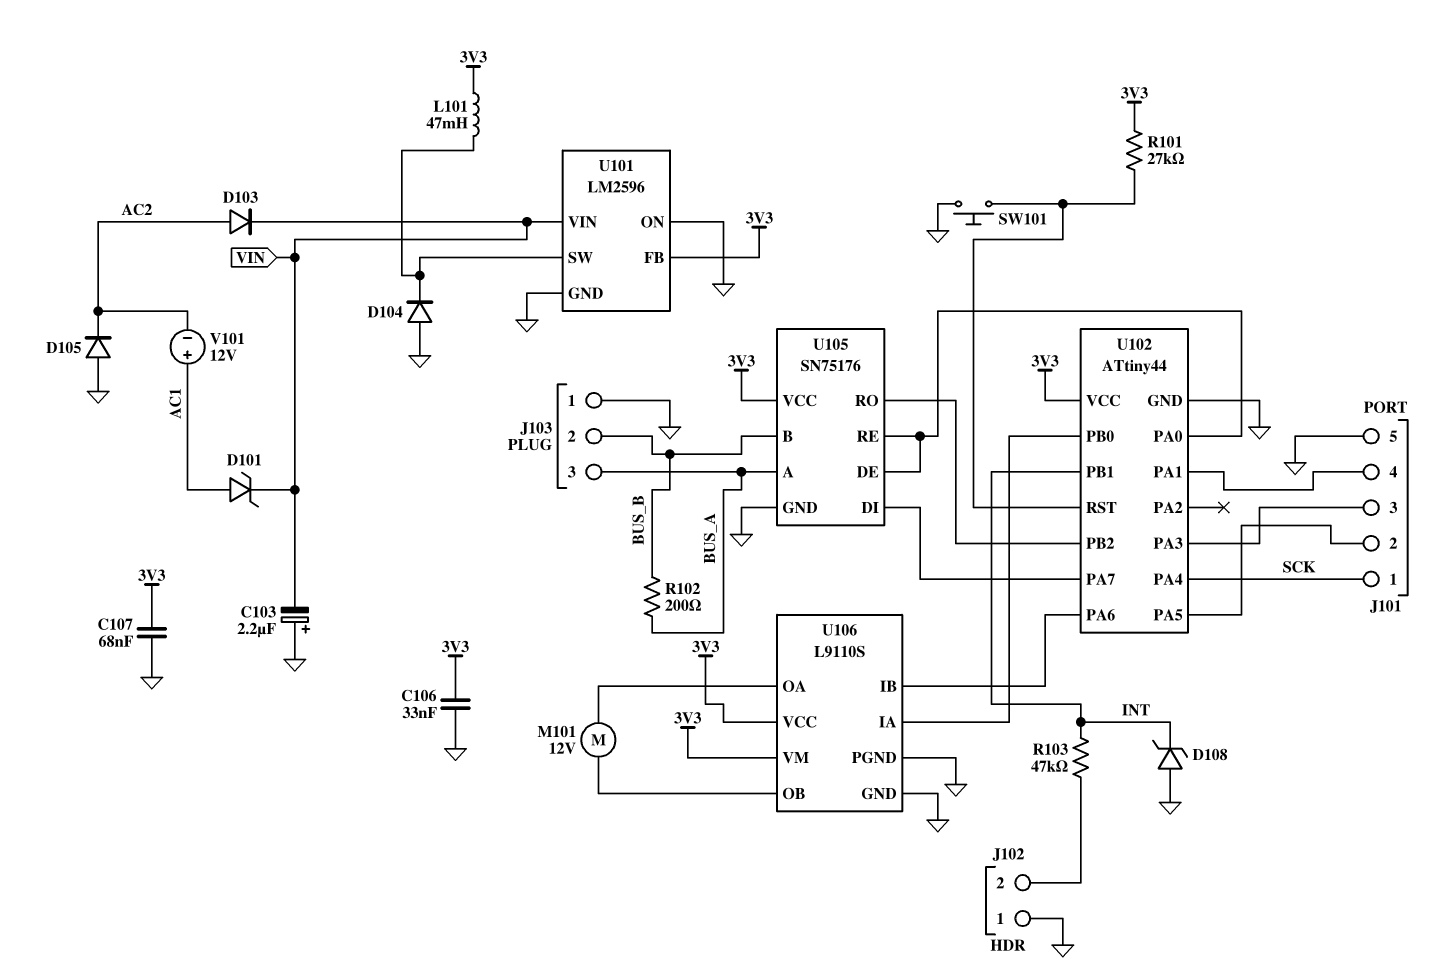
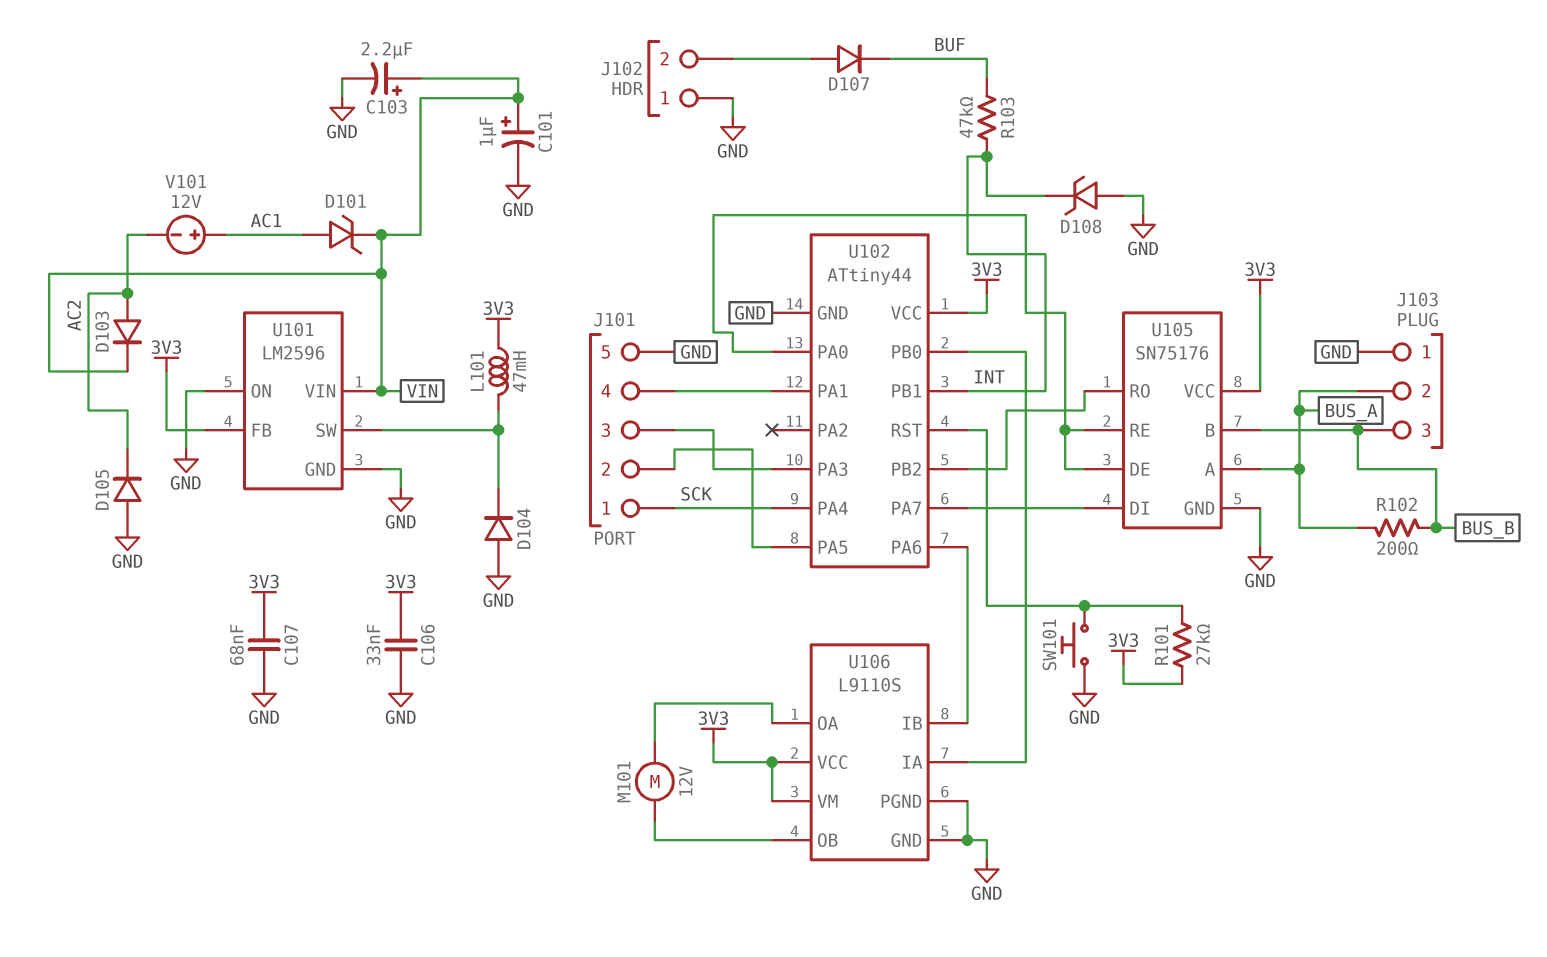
C101: none -> 1uF (plus VIN, minus GND)
C103: 2.2uF (plus GND, minus VIN) -> 2.2uF (plus VIN, minus GND)
D107: none -> diode (A J102/2, K BUF)
J103 pin 2: BUS_B -> BUS_A
J103 pin 3: BUS_A -> BUS_B
R103: 47k (INT, J102/2) -> 47k (BUF, INT)

